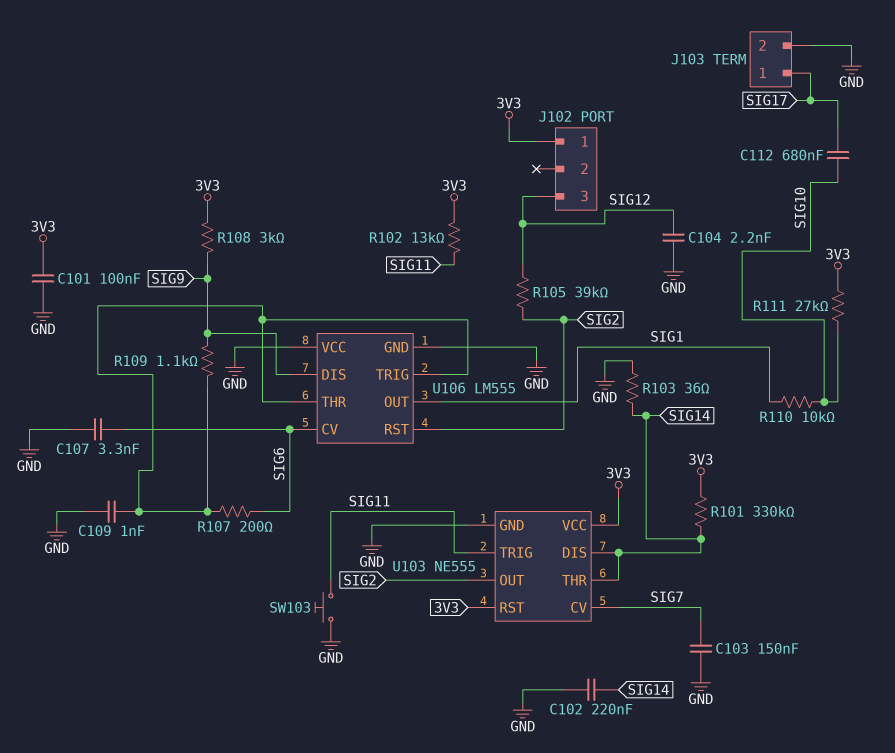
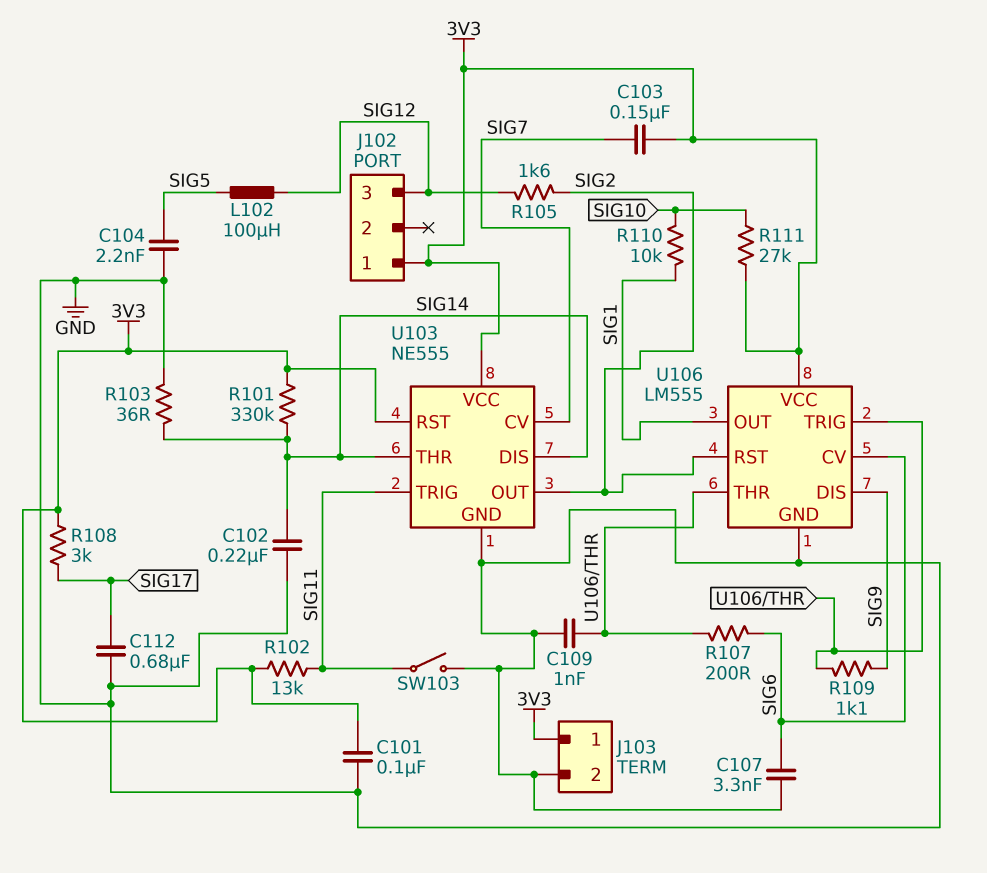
C103: 150nF (GND, SIG7) -> 150nF (3V3, SIG7)
C104: 2.2nF (GND, SIG12) -> 2.2nF (GND, SIG5)
C112: 680nF (SIG10, SIG17) -> 680nF (GND, SIG17)
J103 pin 1: SIG17 -> 3V3
L102: none -> 100uH (SIG5, SIG12)
R105: 39k (SIG2, SIG12) -> 1.6k (SIG2, SIG12)
R108: 3k (3V3, SIG9) -> 3k (3V3, SIG17)
SW103: button (GND, SIG11) -> switch (GND, SIG11)
U106 pin VCC: GND -> 3V3

